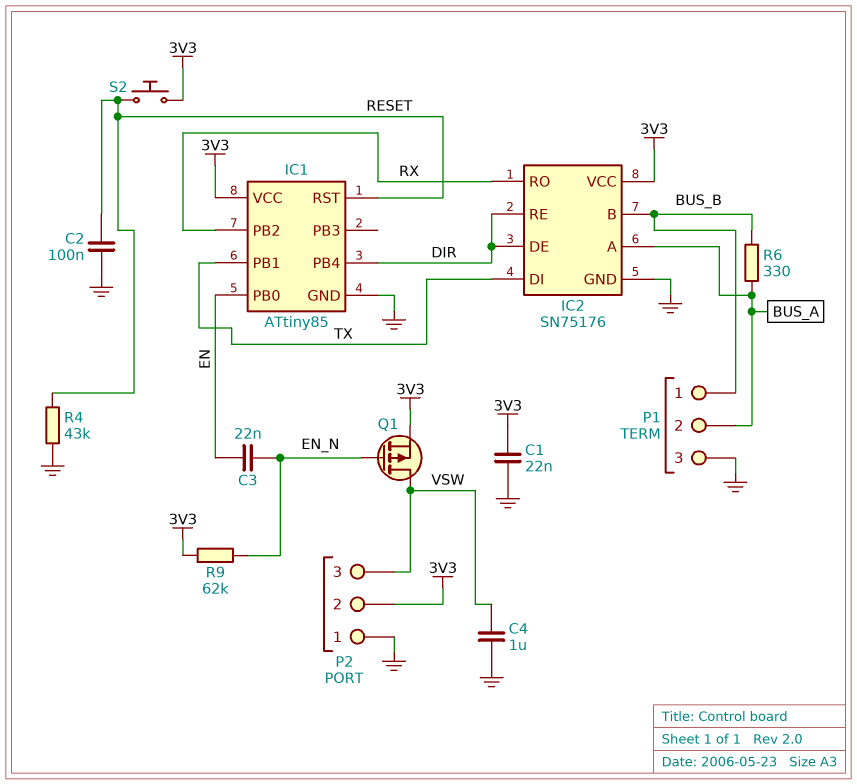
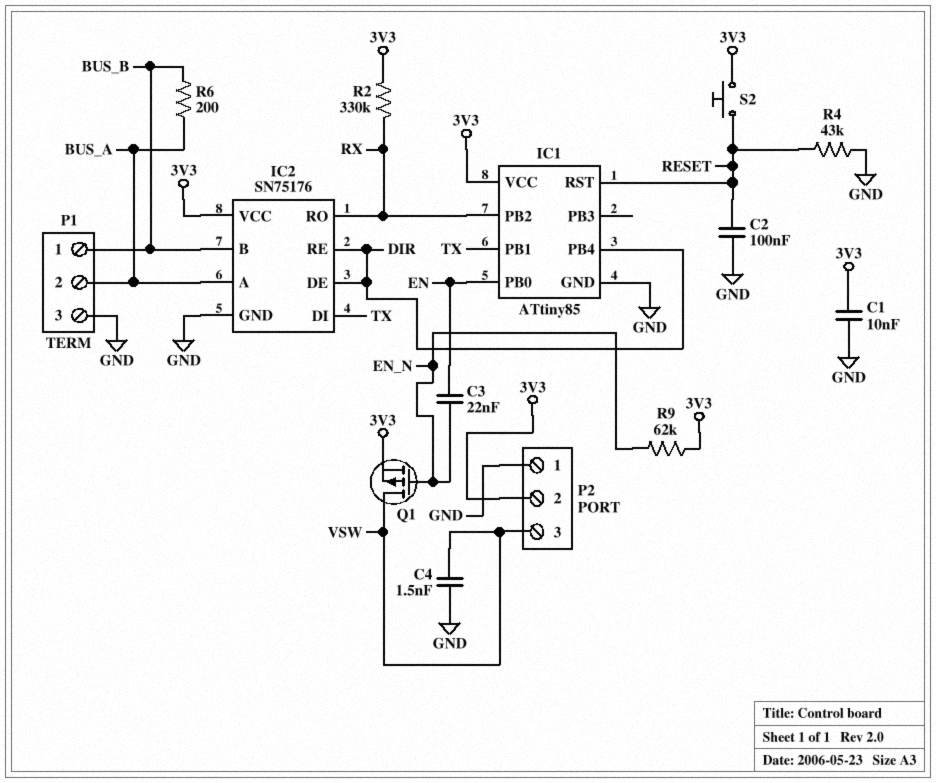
C1: 22nF (3V3, GND) -> 10nF (3V3, GND)
C4: 1uF (GND, VSW) -> 1.5nF (GND, VSW)
R2: none -> 330k (3V3, RX)
R6: 330 (BUS_A, BUS_B) -> 200 (BUS_A, BUS_B)

